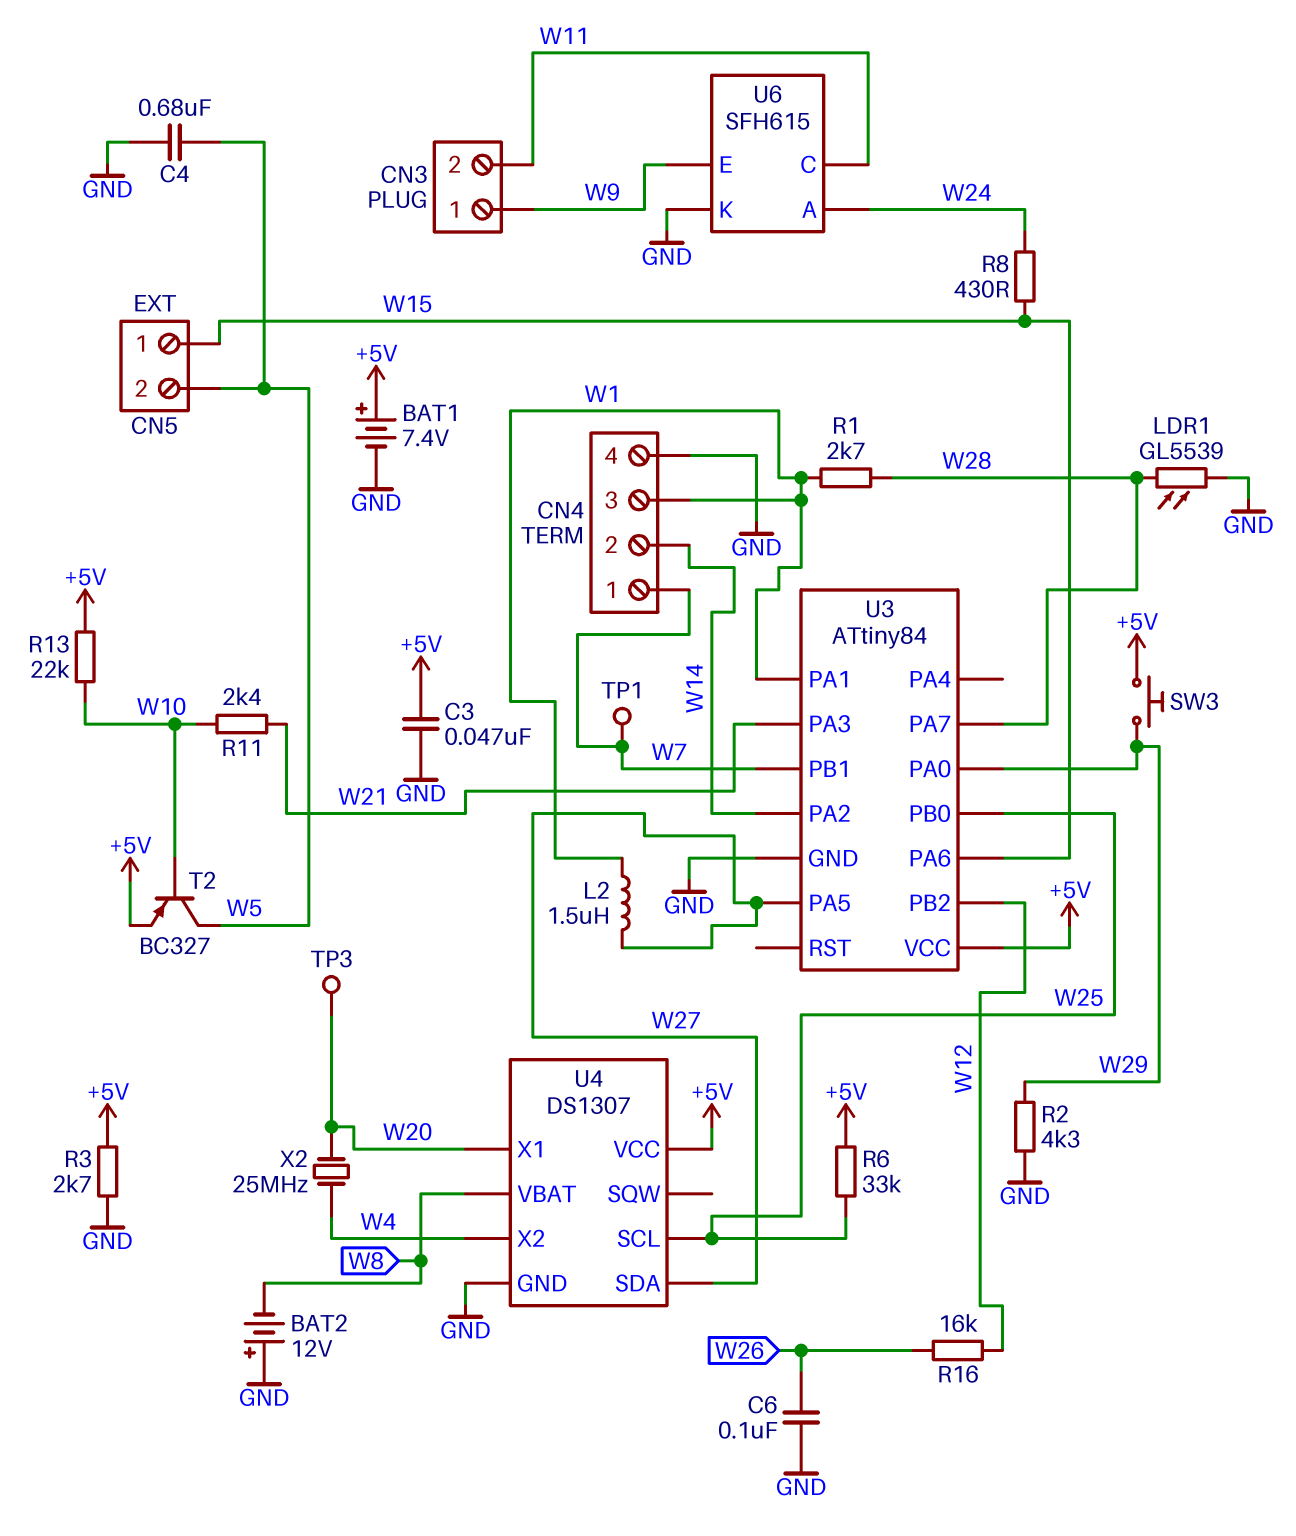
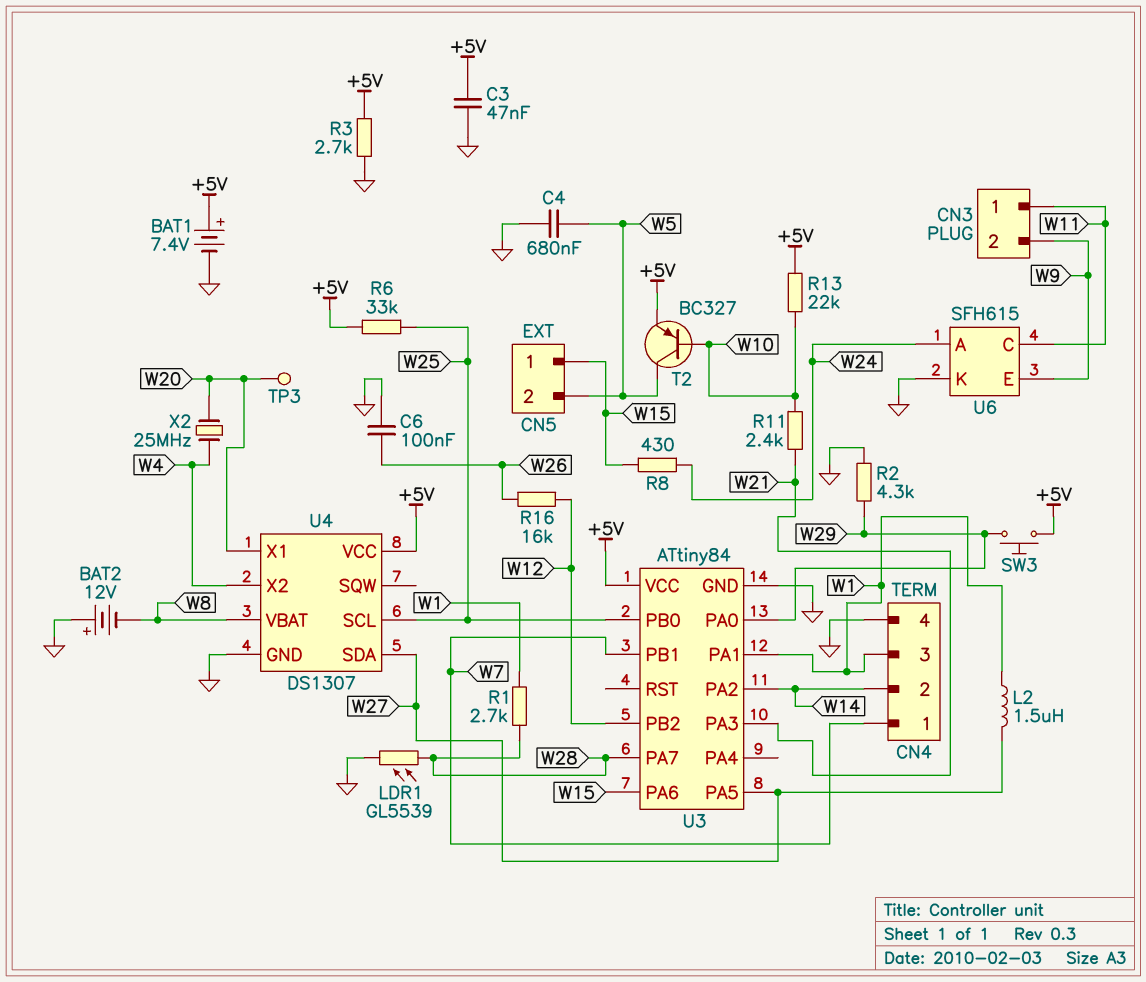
CN3 pin 1: W9 -> W11
CN3 pin 2: W11 -> W9
TP1: test point (W7) -> none

